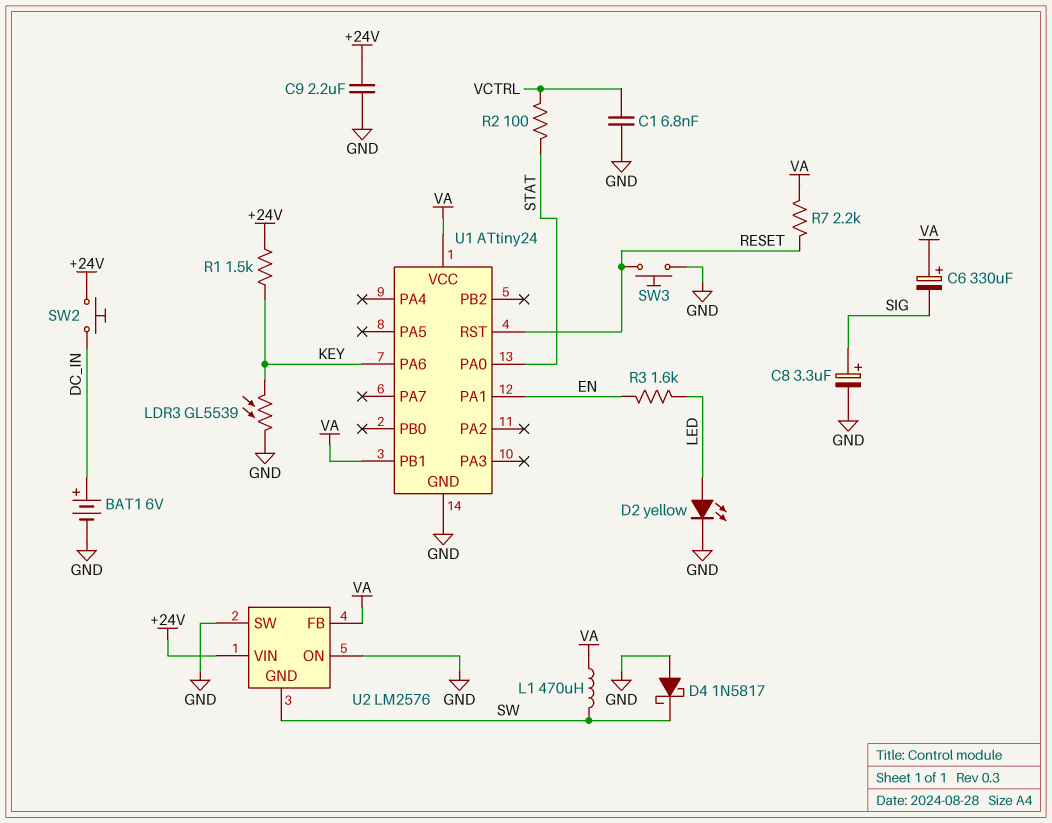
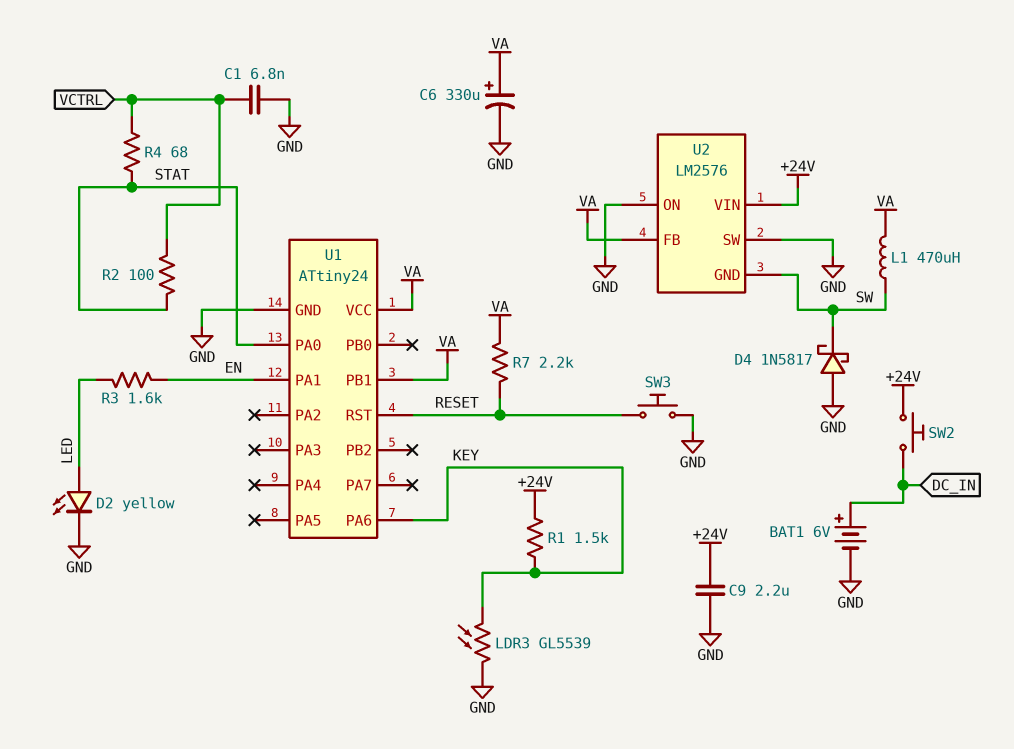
C6: 330uF (plus VA, minus SIG) -> 330uF (plus VA, minus GND)
C8: 3.3uF (plus SIG, minus GND) -> none
R4: none -> 68 (STAT, VCTRL)

